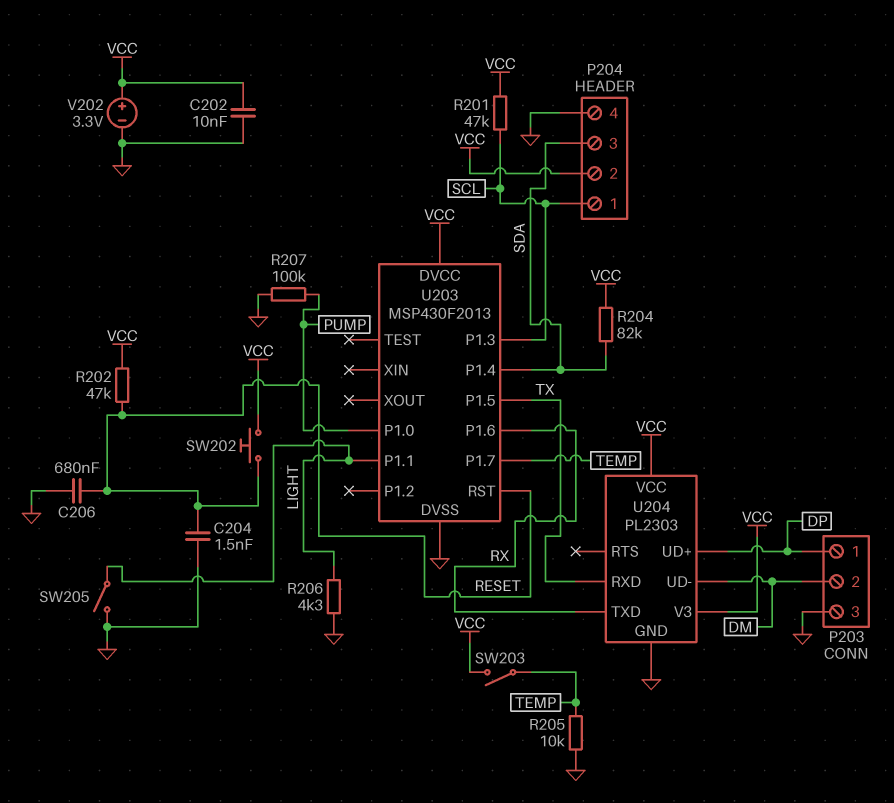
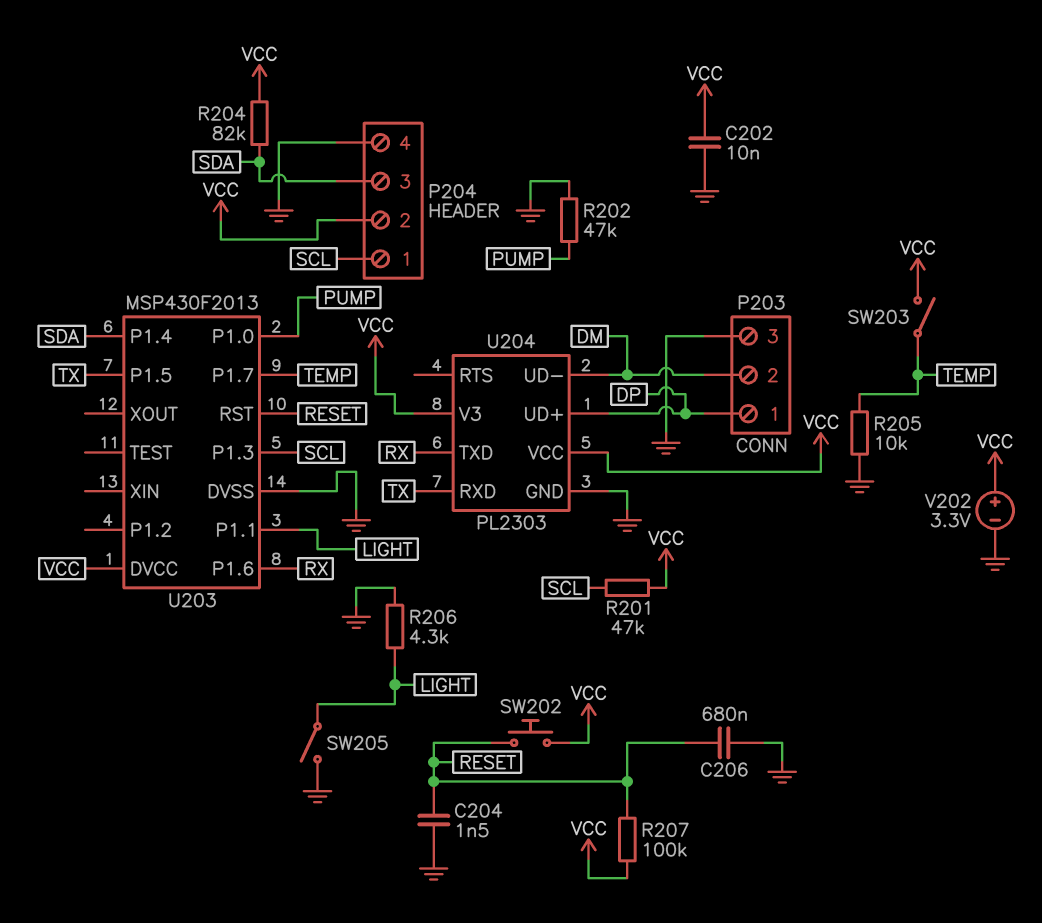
R202: 47k (RESET, VCC) -> 47k (GND, PUMP)
R207: 100k (GND, PUMP) -> 100k (RESET, VCC)

